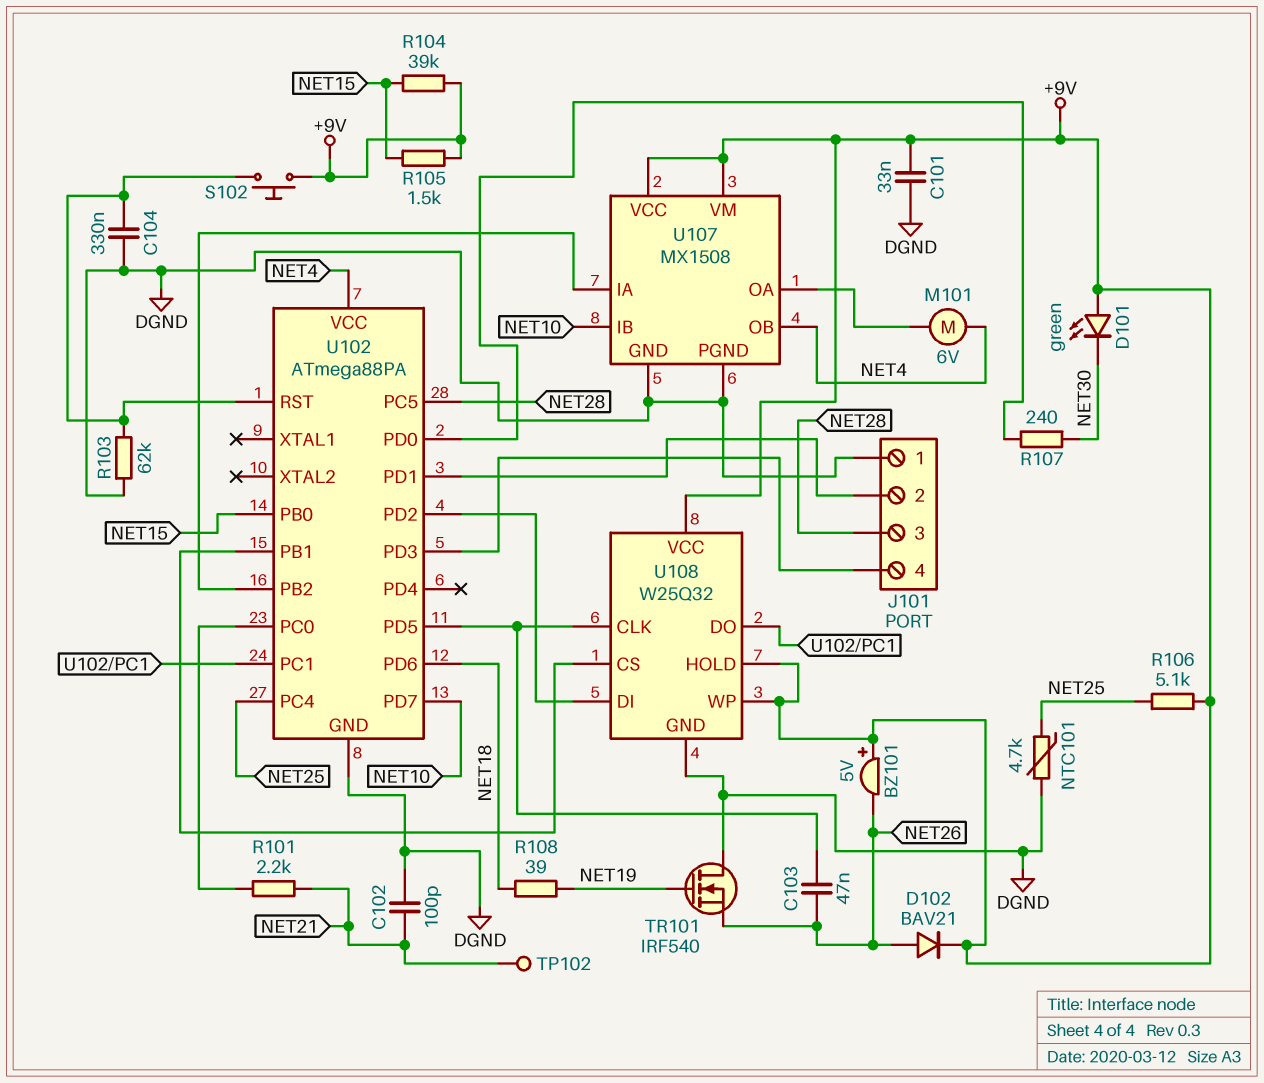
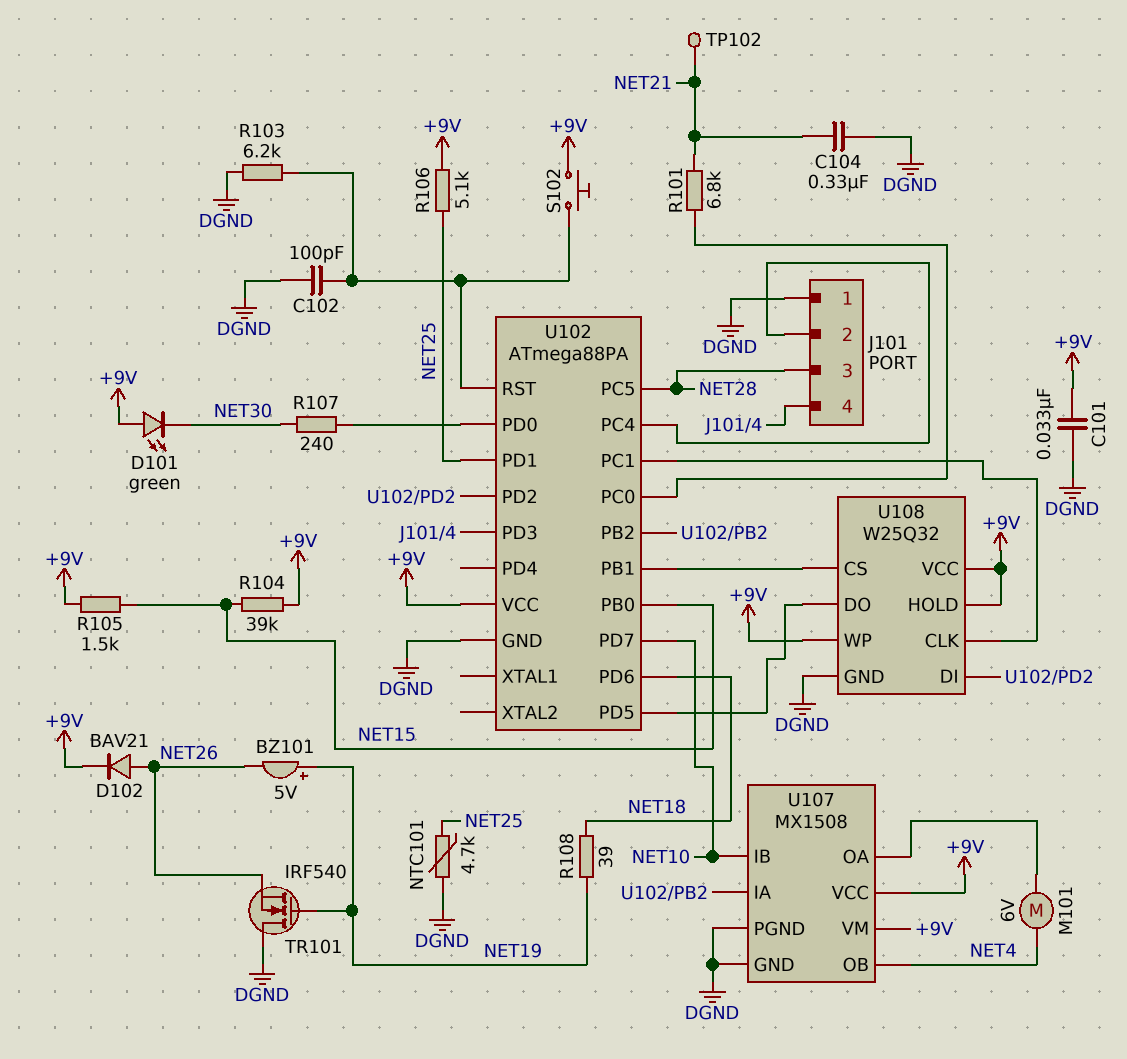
BZ101: buzzer 5V (plus +9V, minus NET26) -> buzzer 5V (plus NET19, minus NET26)
C102: 100pF (DGND, NET21) -> 100pF (DGND, U102/RST)
C103: 47nF (NET26, U102/PD5) -> none
C104: 330nF (DGND, U102/RST) -> 330nF (DGND, NET21)
R101: 2.2k (NET21, U102/PC0) -> 6.8k (NET21, U102/PC0)
R103: 62k (DGND, U102/RST) -> 6.2k (DGND, U102/RST)
U102 pin PC4: NET25 -> J101/2
U102 pin PD1: J101/2 -> NET25
U102 pin VCC: NET4 -> +9V
U108 pin CLK: U102/PD5 -> U102/PC1
U108 pin DO: U102/PC1 -> U102/PD5

